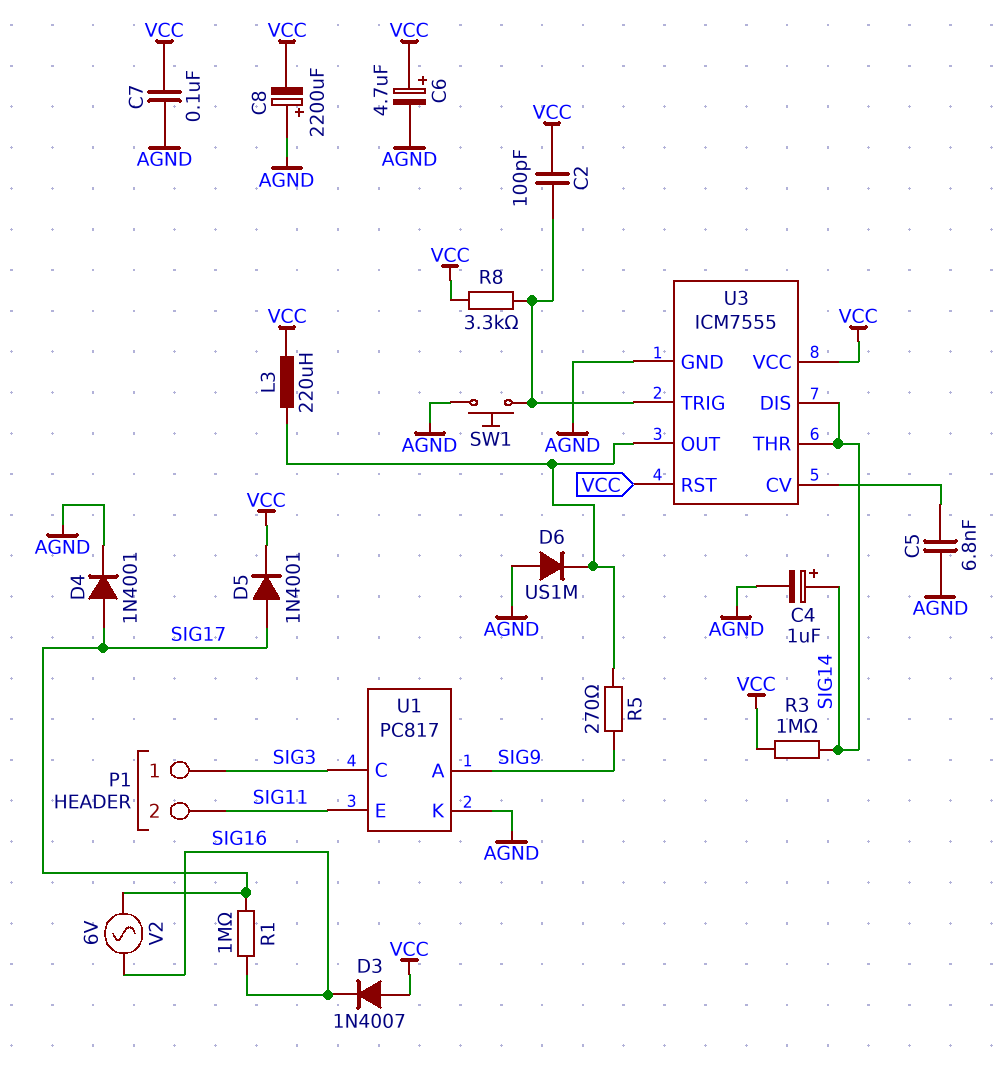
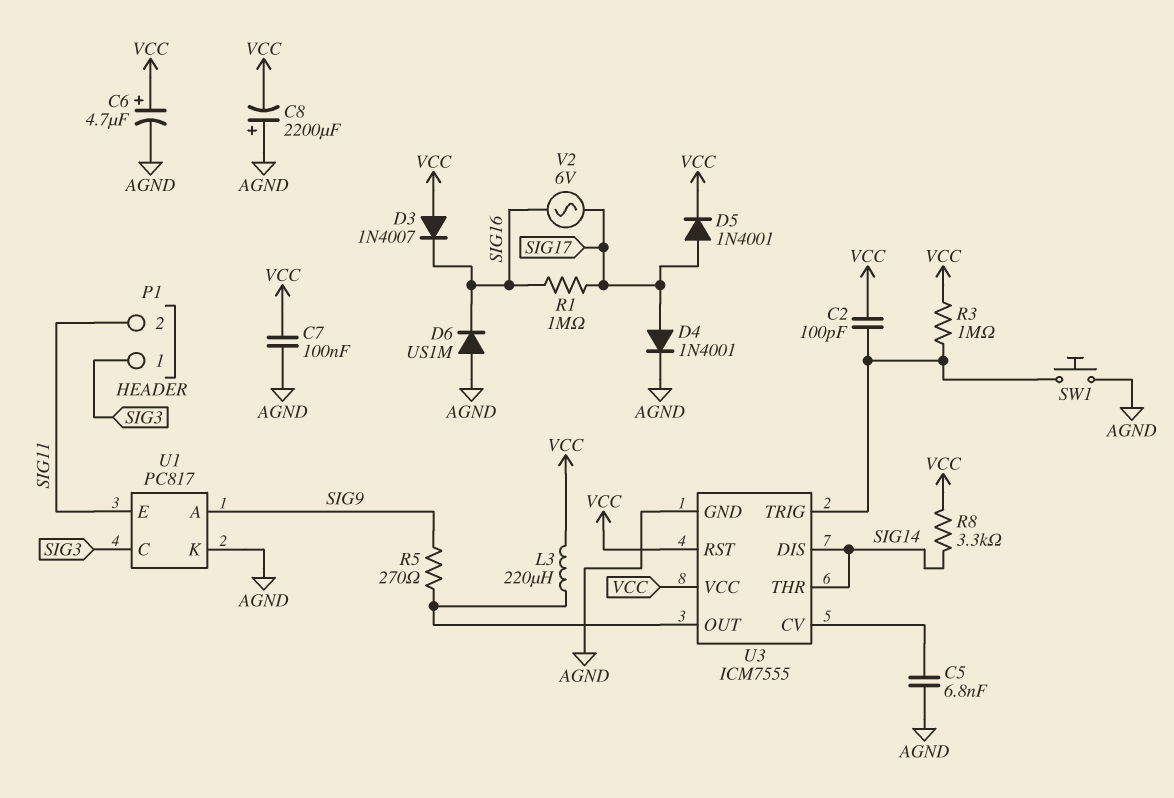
C4: 1uF (plus SIG14, minus AGND) -> none
D6: diode US1M (A AGND, K U3/OUT) -> diode US1M (A AGND, K SIG16)
R3: 1M (SIG14, VCC) -> 1M (U3/TRIG, VCC)
R8: 3.3k (U3/TRIG, VCC) -> 3.3k (SIG14, VCC)

